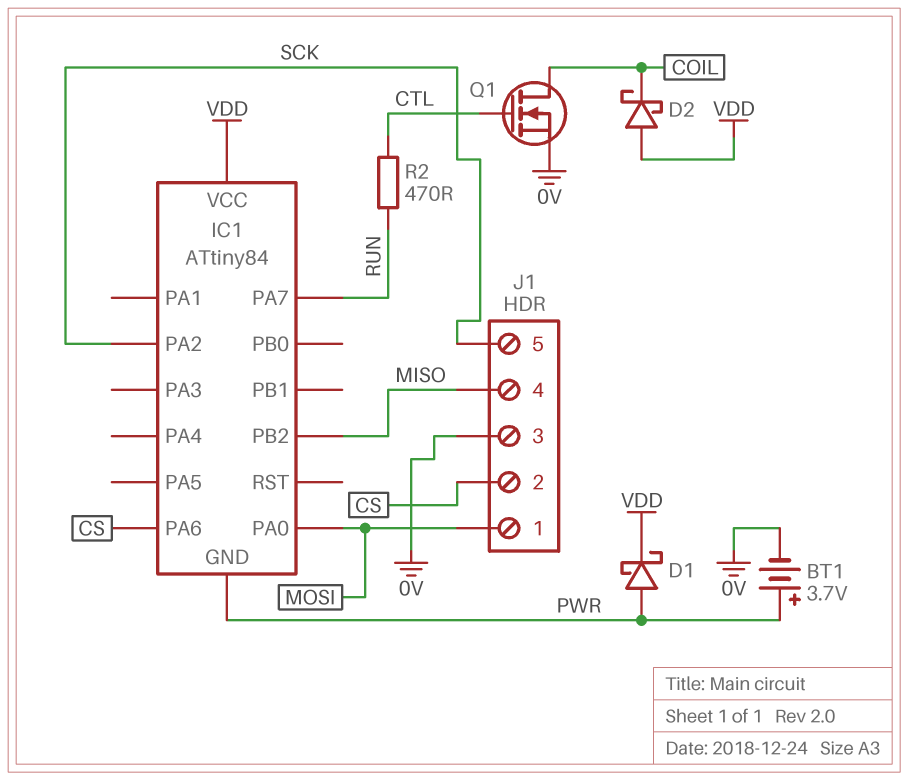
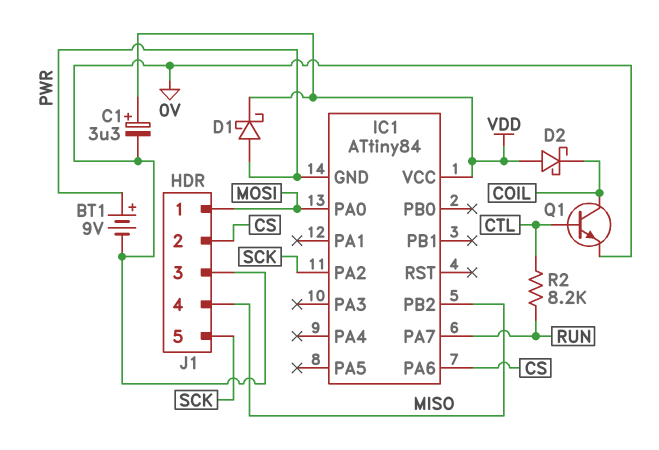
BT1: 3.7V (plus PWR, minus 0V) -> 9V (plus PWR, minus 0V)
C1: none -> 3.3uF (plus VDD, minus 0V)
Q1: NMOS (G CTL, D COIL, S 0V) -> NPN (B CTL, C COIL, E 0V)
R2: 470 (CTL, RUN) -> 8.2k (CTL, RUN)

